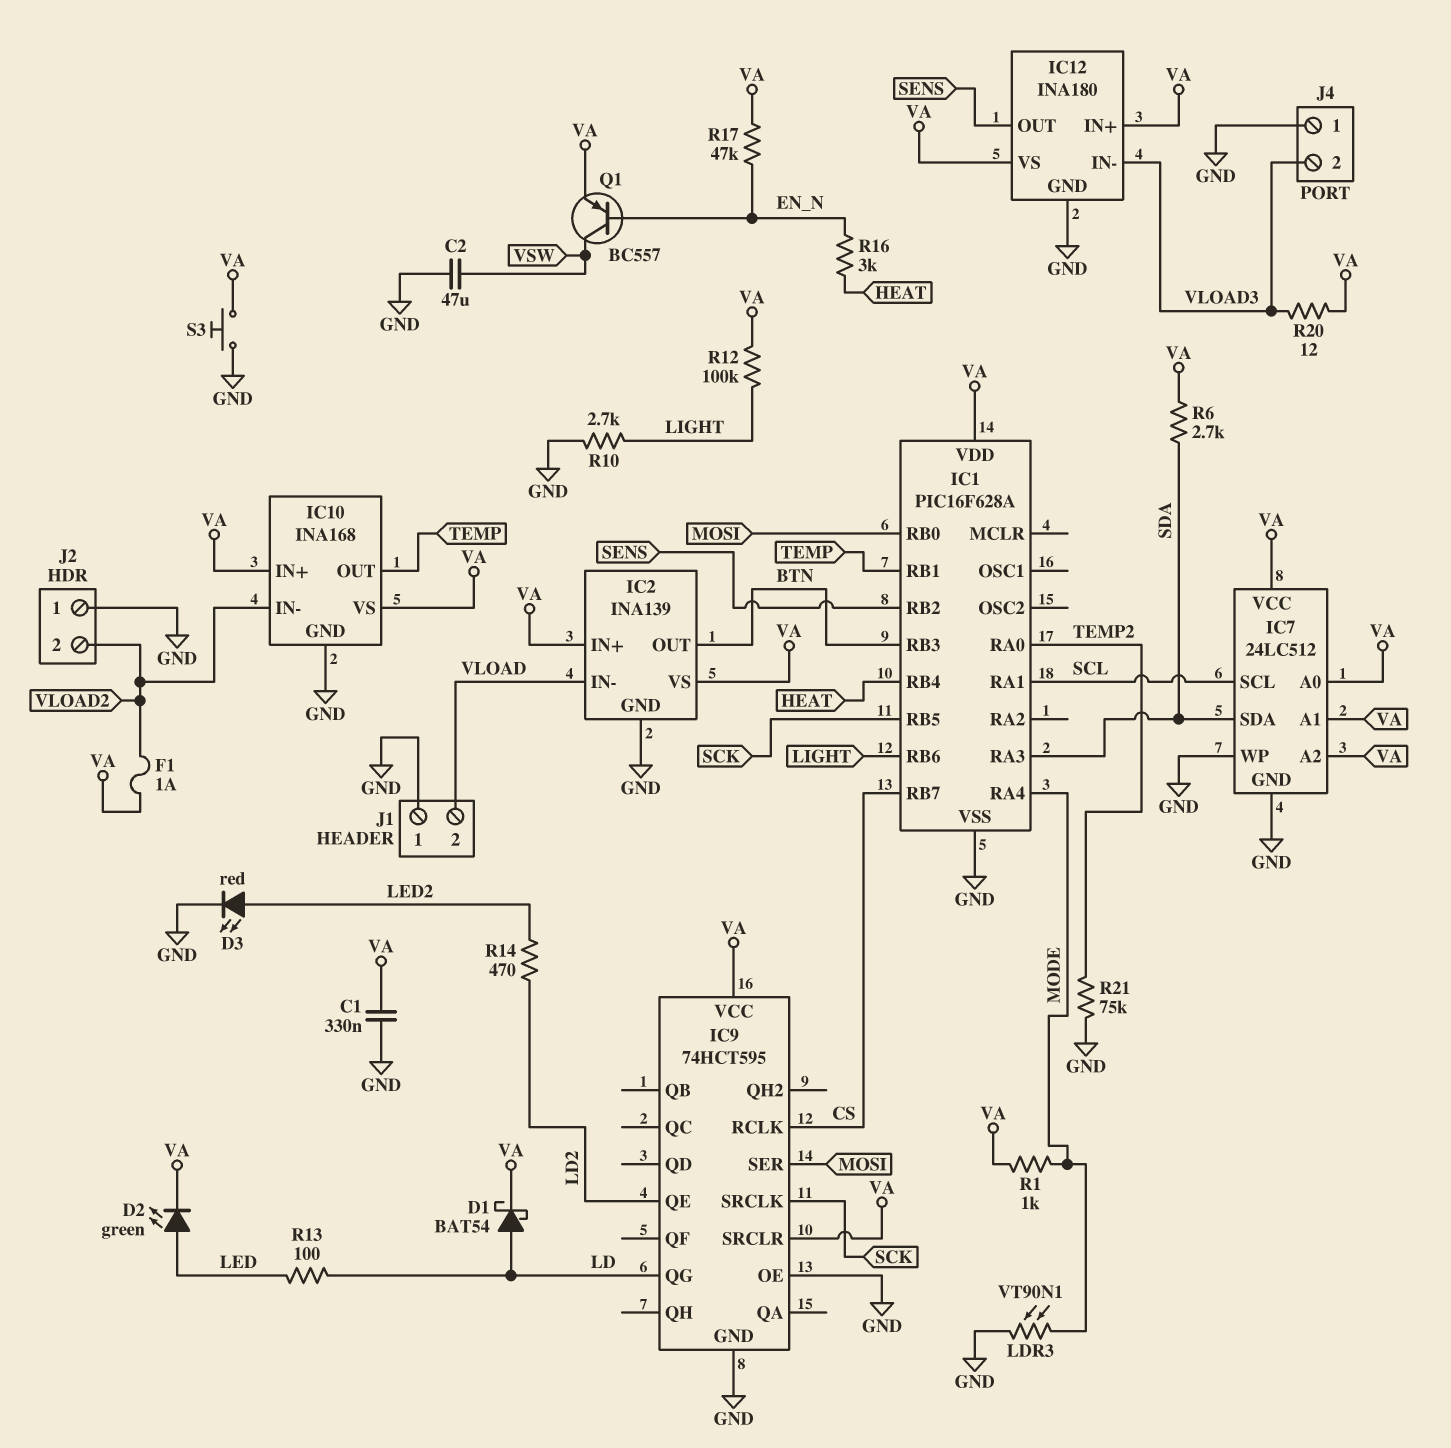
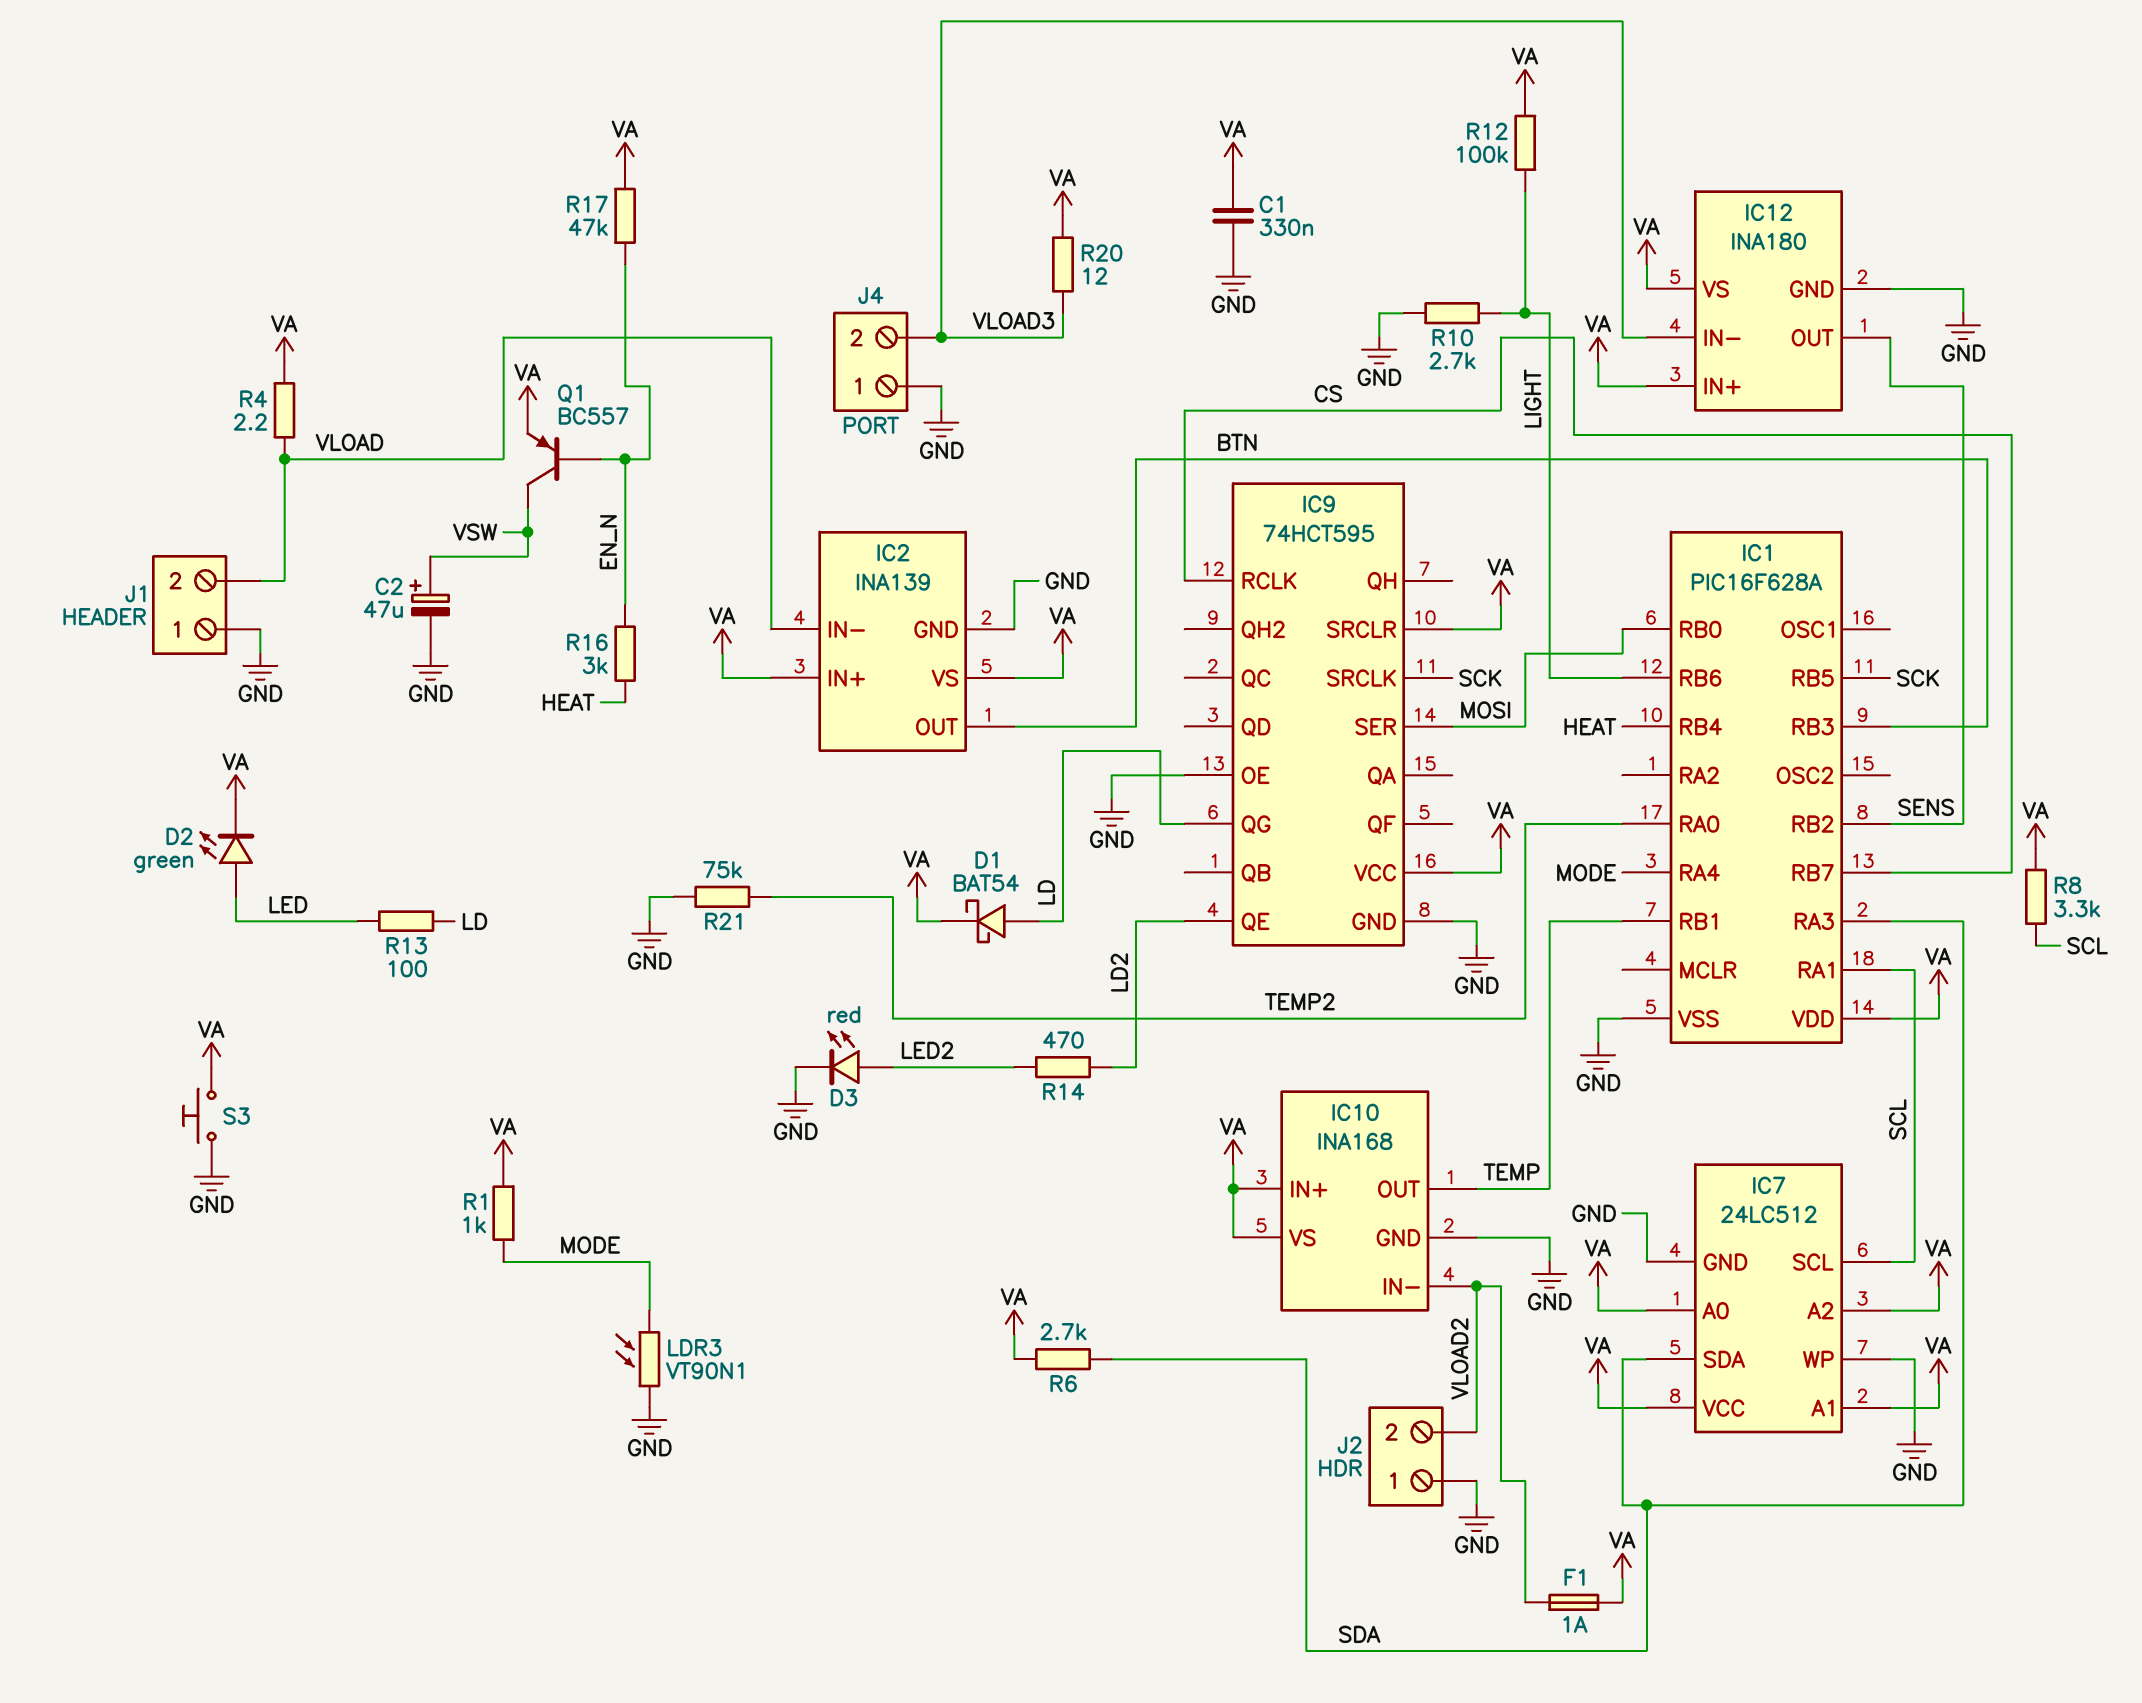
C2: 47uF (GND, VSW) -> 47uF (plus VSW, minus GND)
R4: none -> 2.2 (VA, VLOAD)
R8: none -> 3.3k (SCL, VA)

